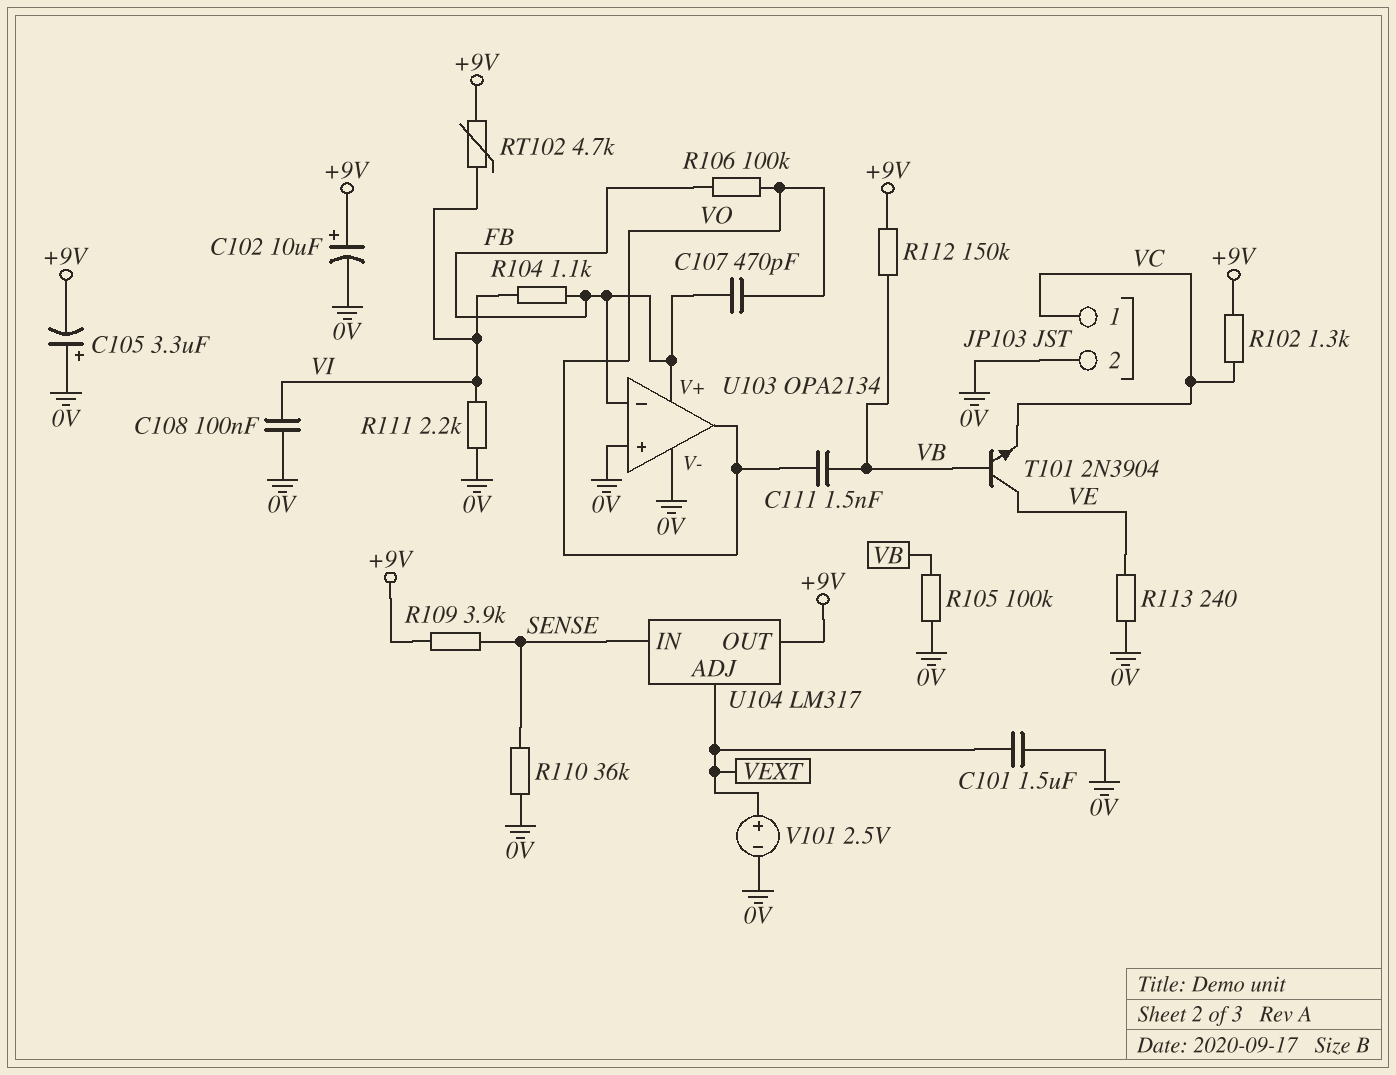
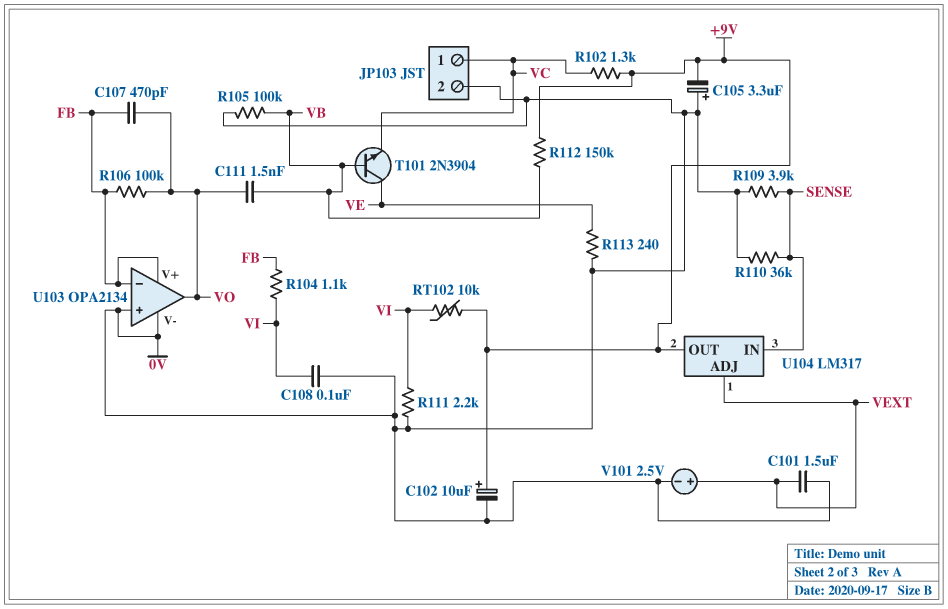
R109: 3.9k (+9V, SENSE) -> 3.9k (0V, SENSE)
RT102: 4.7k (+9V, VI) -> 10k (+9V, VI)

